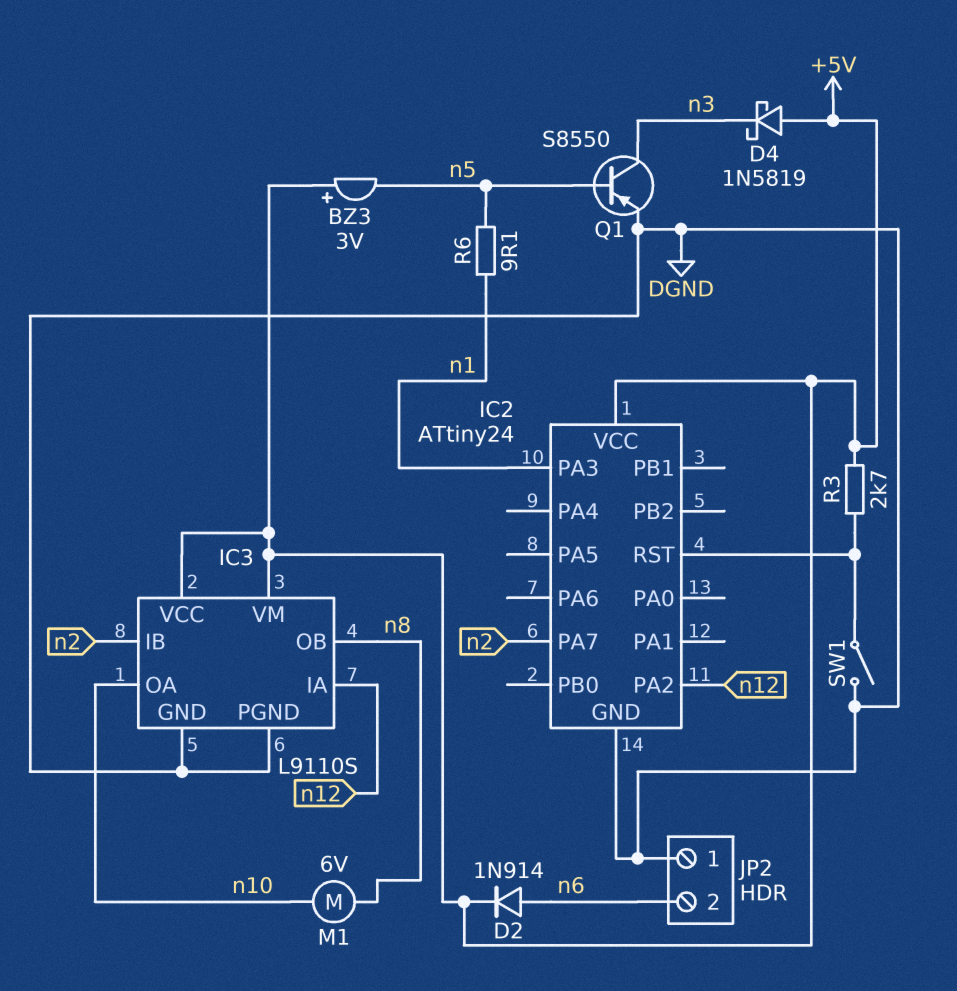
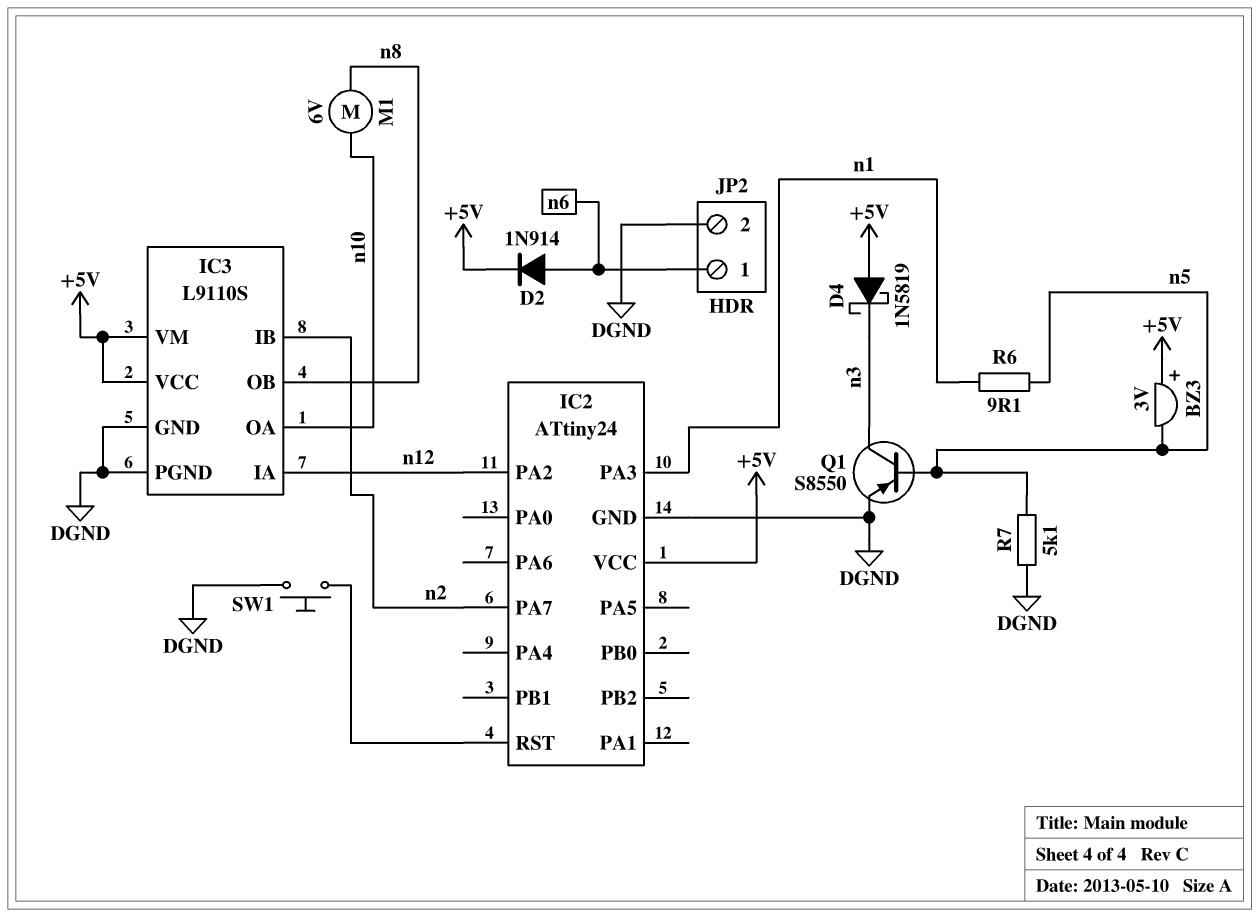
JP2 pin 1: DGND -> n6
JP2 pin 2: n6 -> DGND
R3: 2.7k (+5V, IC2/RST) -> none
R7: none -> 5.1k (DGND, n5)
SW1: switch (DGND, IC2/RST) -> button (DGND, IC2/RST)

